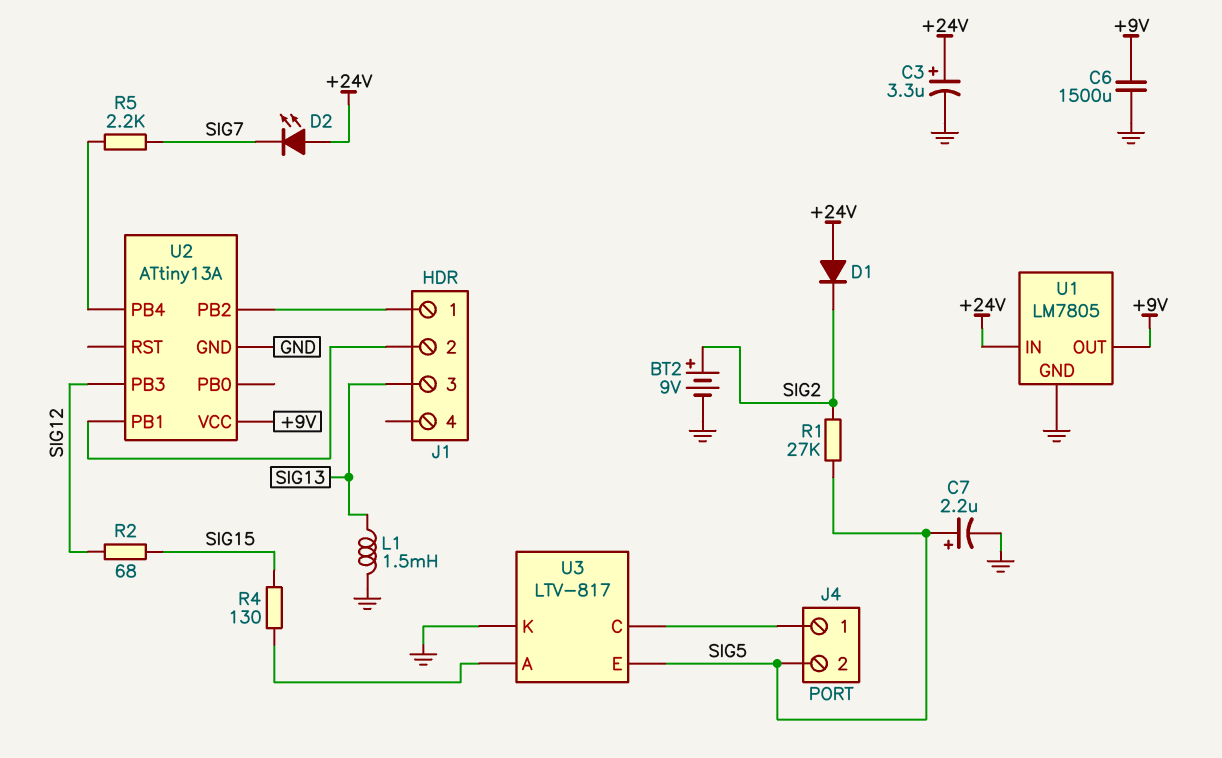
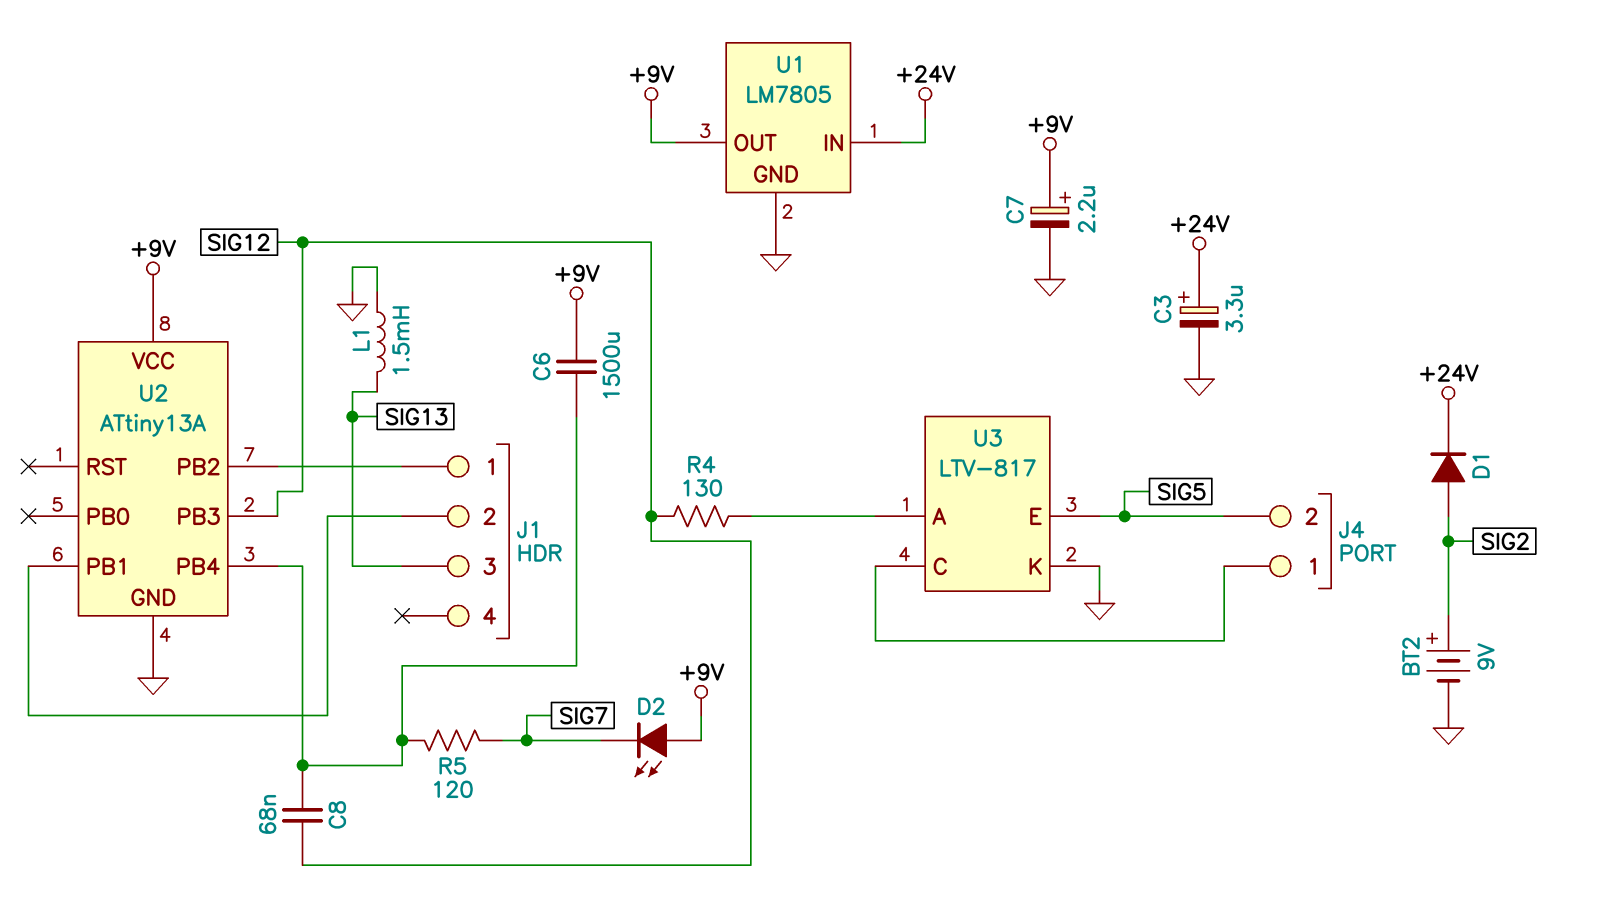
C6: 1500uF (+9V, GND) -> 1500uF (+9V, U2/PB4)
C7: 2.2uF (plus SIG5, minus GND) -> 2.2uF (plus +9V, minus GND)
C8: none -> 68nF (SIG12, U2/PB4)
D1: diode (A +24V, K SIG2) -> diode (A SIG2, K +24V)
D2: LED (A +24V, K SIG7) -> LED (A +9V, K SIG7)
R1: 27k (SIG2, SIG5) -> none
R2: 68 (SIG12, SIG15) -> none
R4: 130 (SIG15, U3/A) -> 130 (SIG12, U3/A)
R5: 2.2k (SIG7, U2/PB4) -> 120 (SIG7, U2/PB4)

